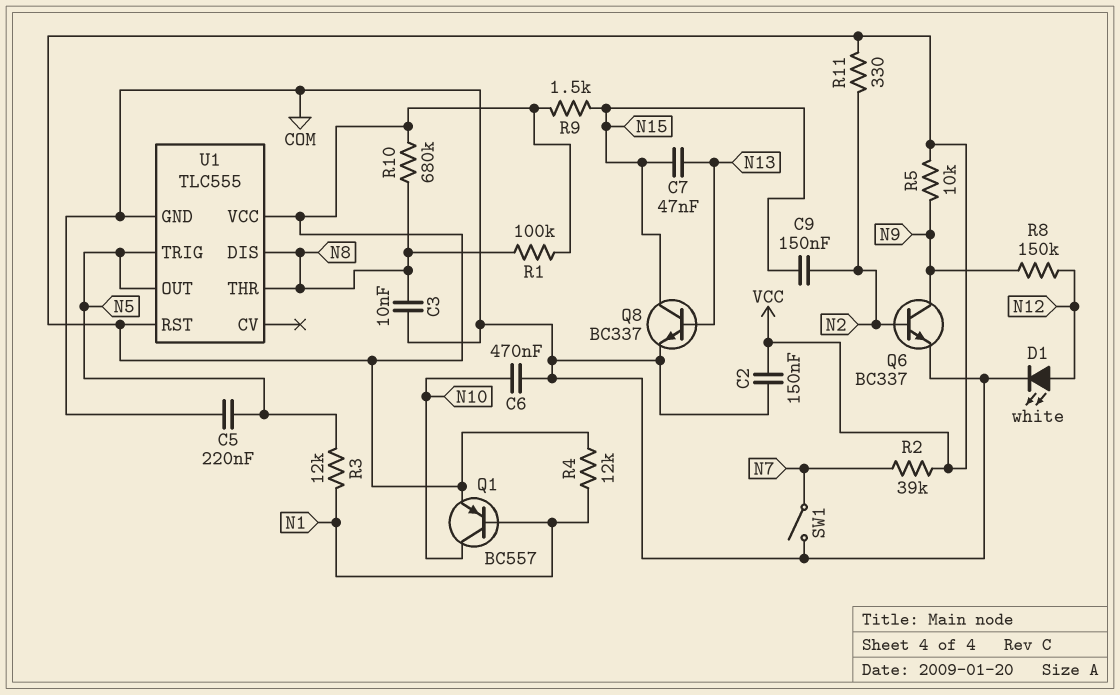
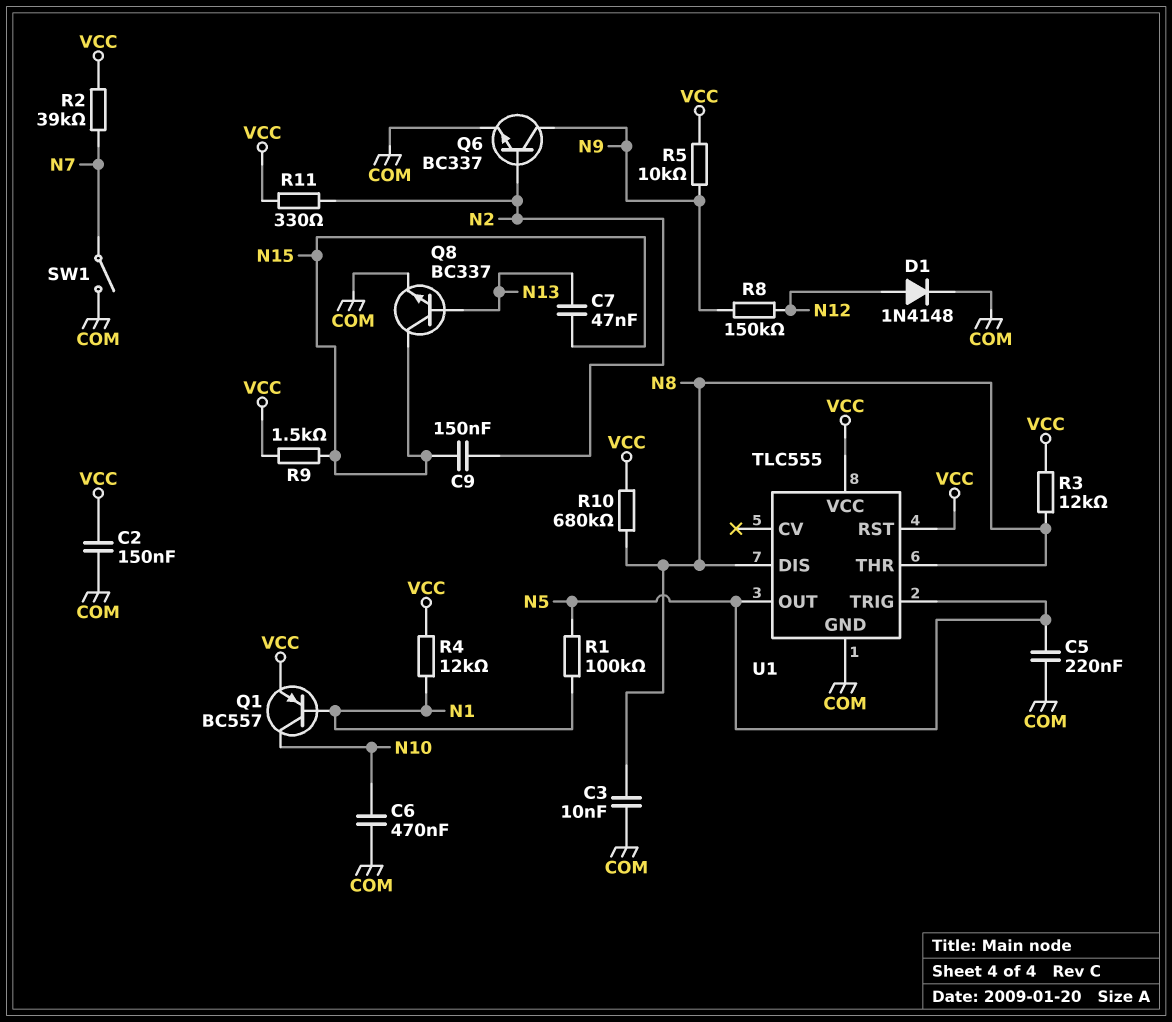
D1: LED white (A N12, K COM) -> diode 1N4148 (A N12, K COM)
R1: 100k (N8, VCC) -> 100k (N1, N5)
R3: 12k (N1, N5) -> 12k (N8, VCC)

